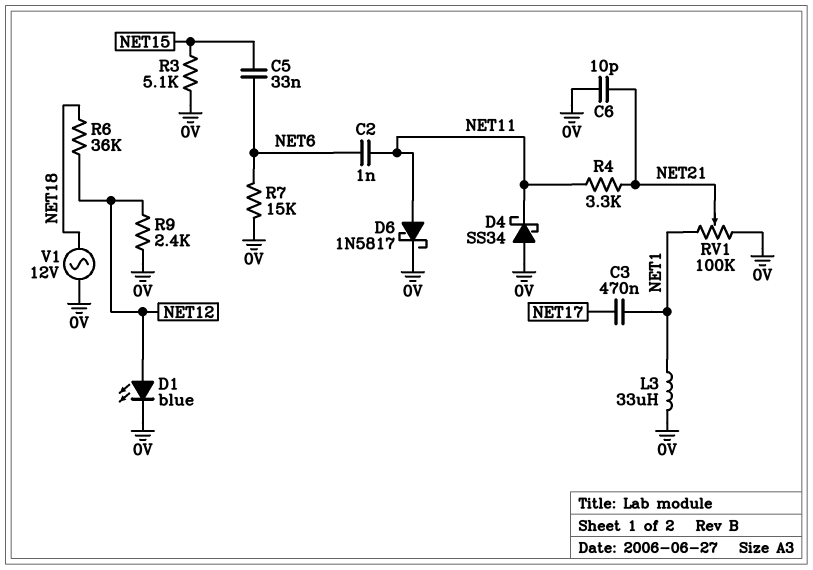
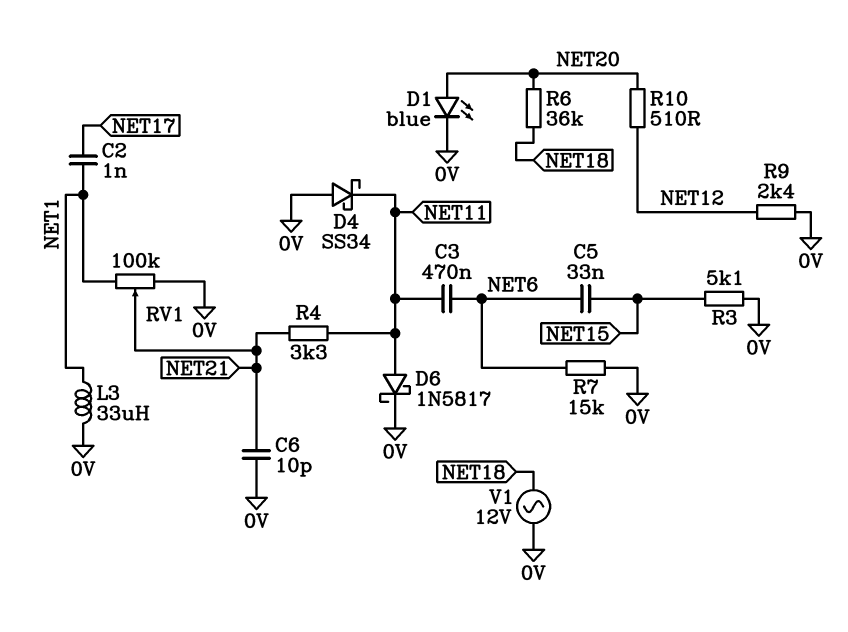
C2: 1nF (NET6, NET11) -> 1nF (NET1, NET17)
C3: 470nF (NET1, NET17) -> 470nF (NET6, NET11)
D1: LED blue (A NET12, K 0V) -> LED blue (A NET20, K 0V)
R6: 36k (NET12, NET18) -> 36k (NET18, NET20)
R10: none -> 510 (NET12, NET20)

